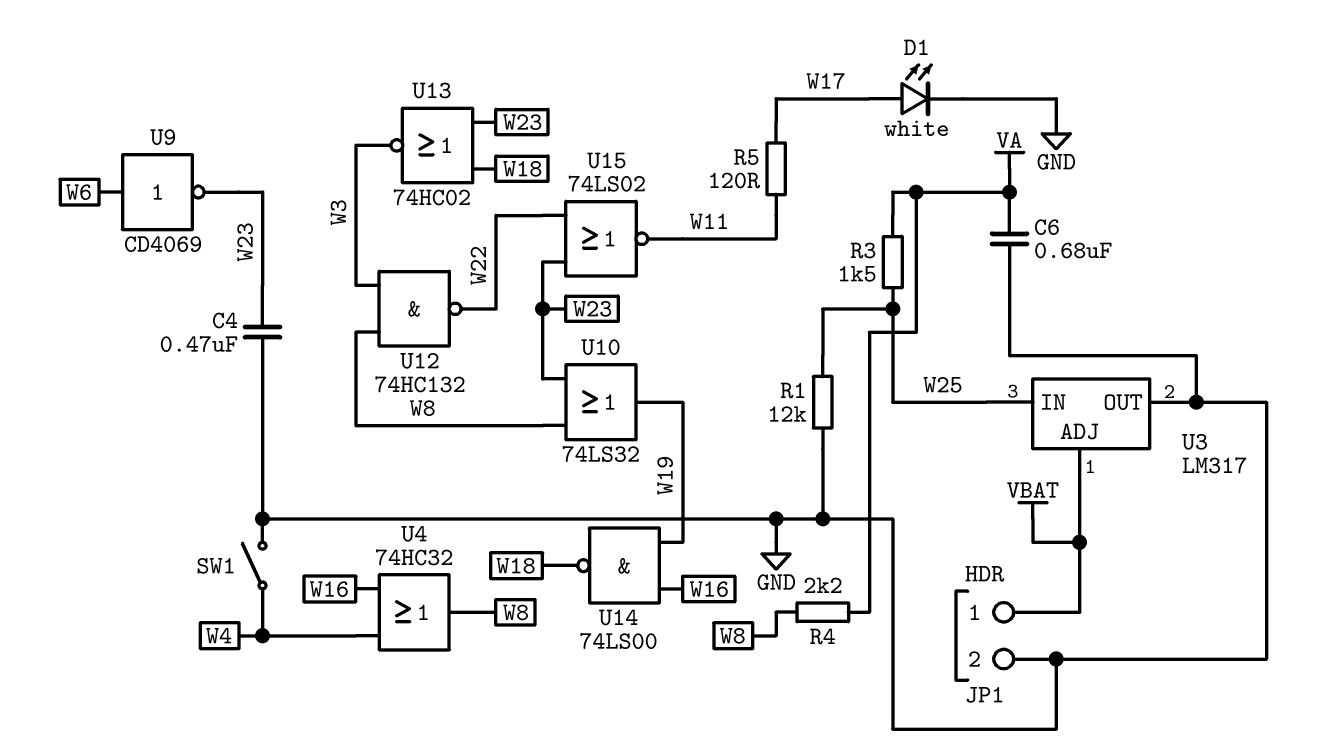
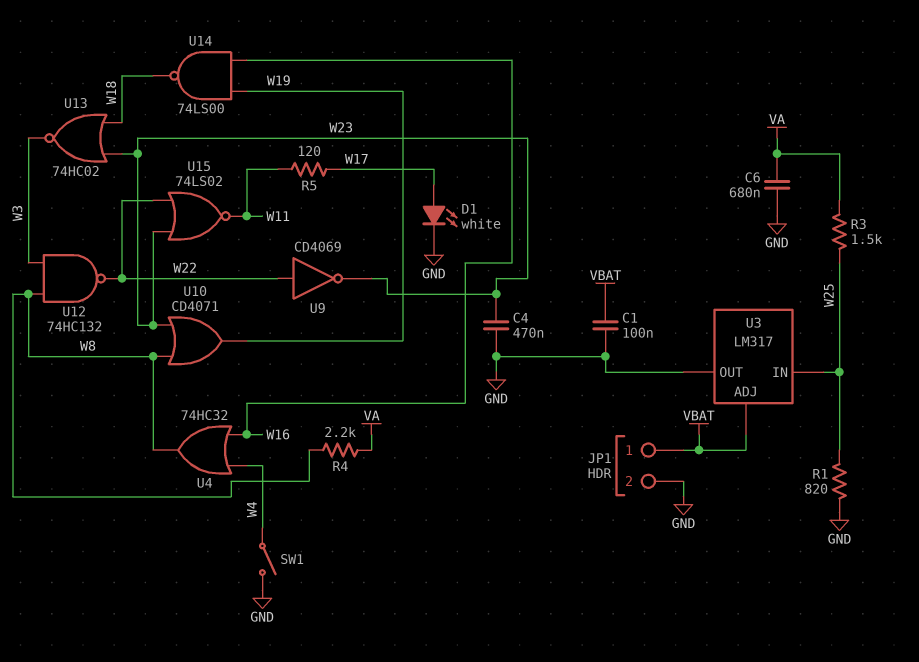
C1: none -> 100nF (GND, VBAT)
R1: 12k (GND, W25) -> 820 (GND, W25)
U9: NOT CD4069 (in W6, out W23) -> NOT CD4069 (in W22, out W23)
U10: OR 74LS32 (in W8, in W23, out W19) -> OR CD4071 (in W8, in W23, out W19)

